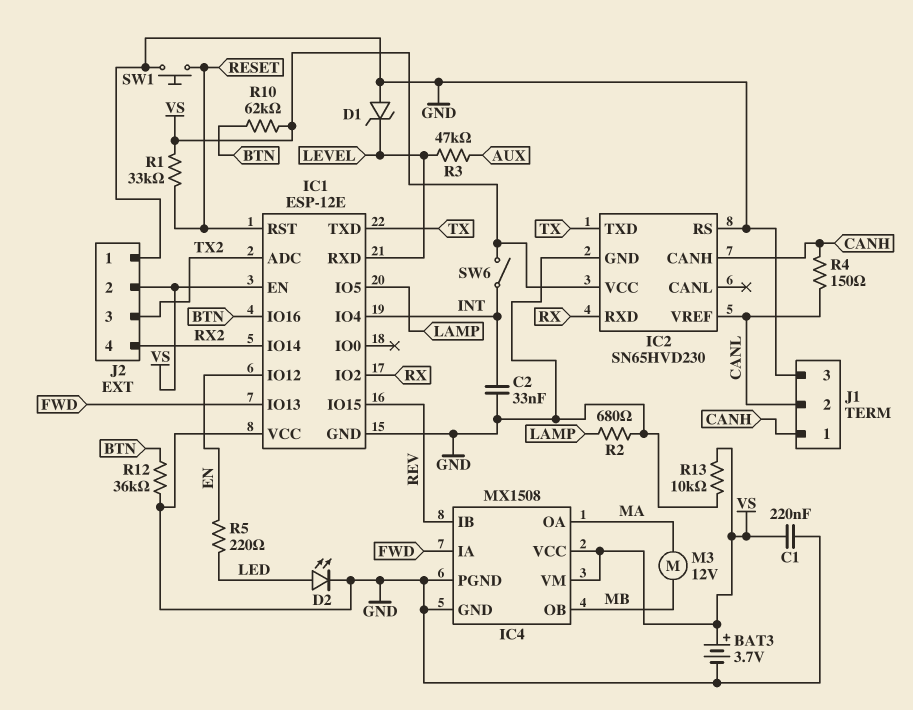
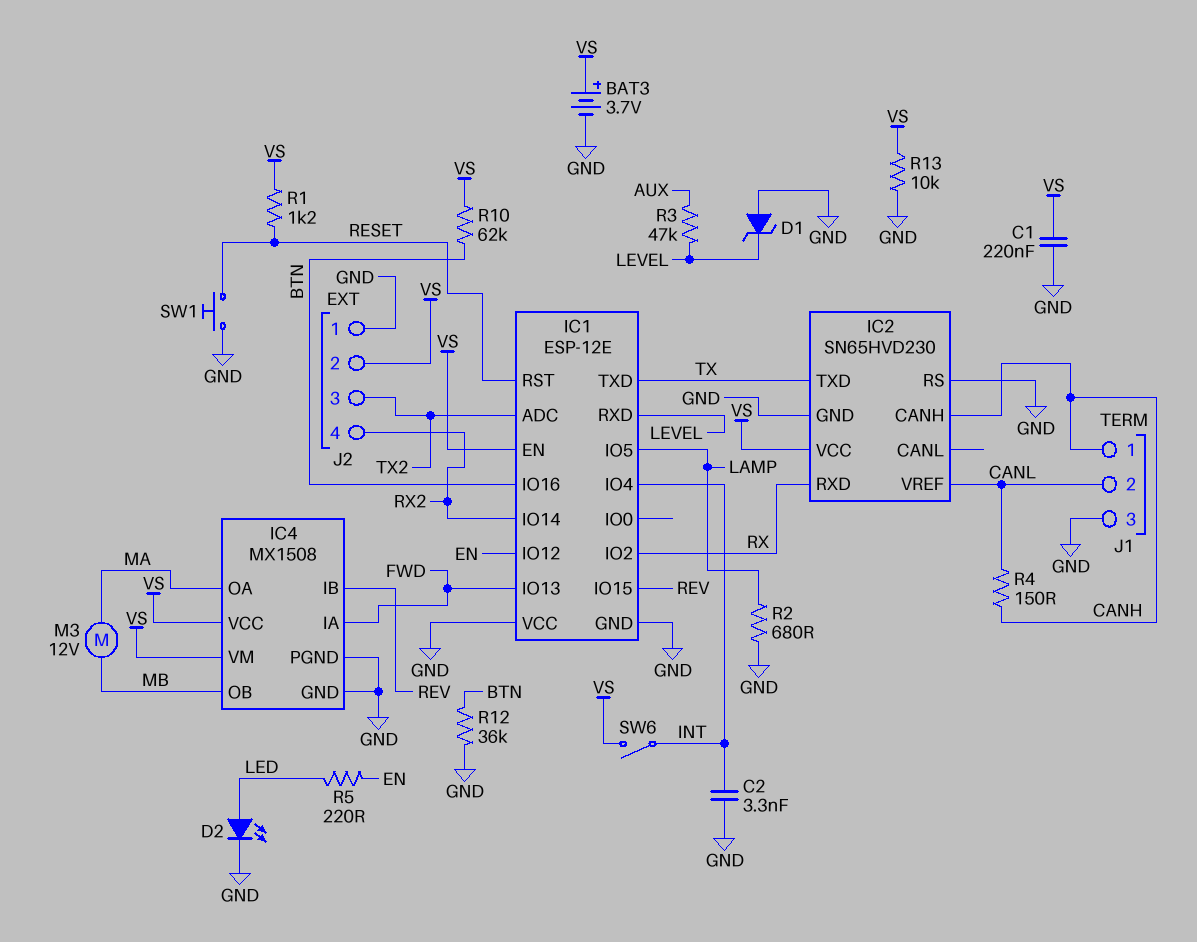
C2: 33nF (GND, INT) -> 3.3nF (GND, INT)
R1: 33k (RESET, VS) -> 1.2k (RESET, VS)

